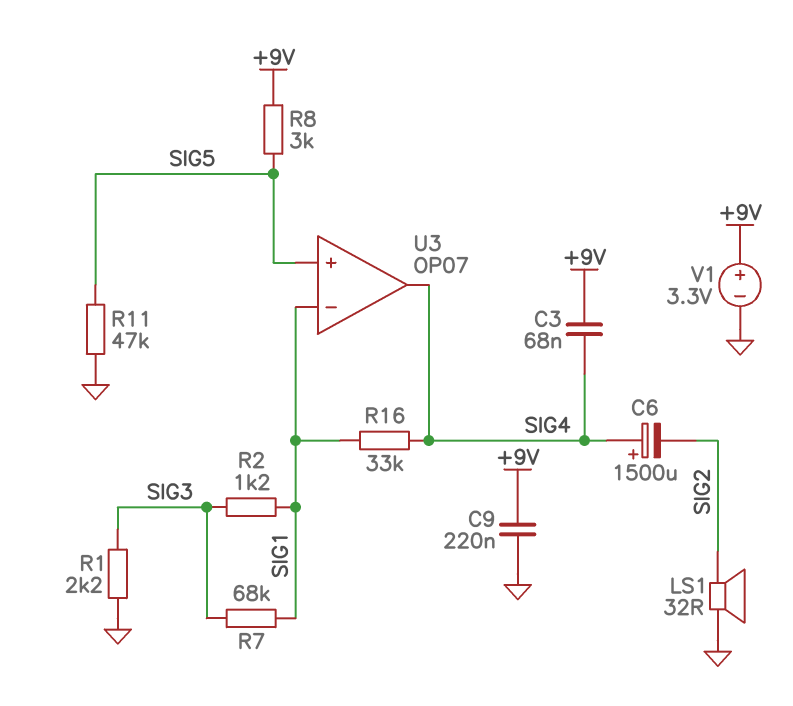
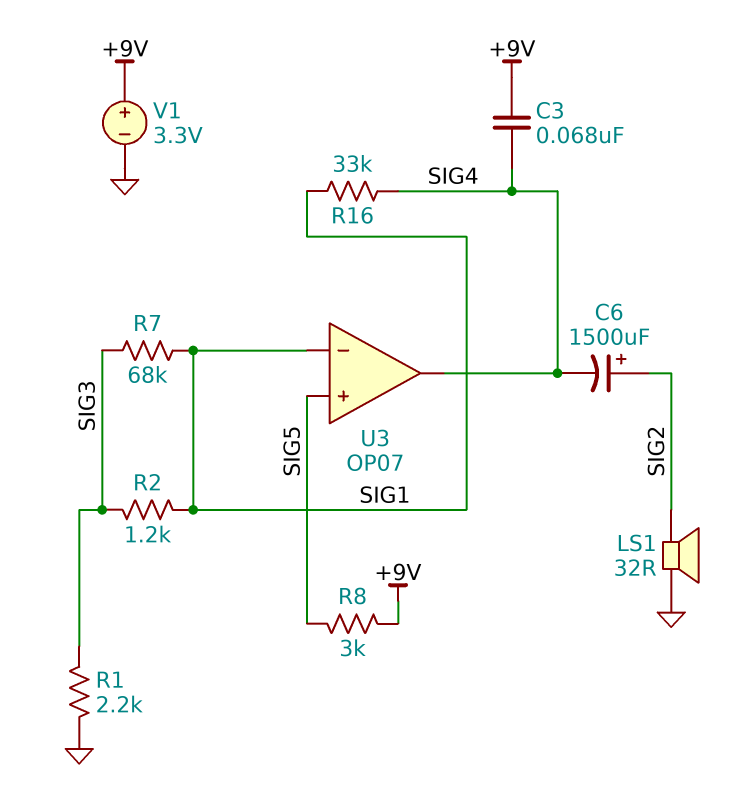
C6: 1500uF (plus SIG4, minus SIG2) -> 1500uF (plus SIG2, minus SIG4)
C9: 220nF (+9V, GND) -> none
R11: 47k (GND, SIG5) -> none

